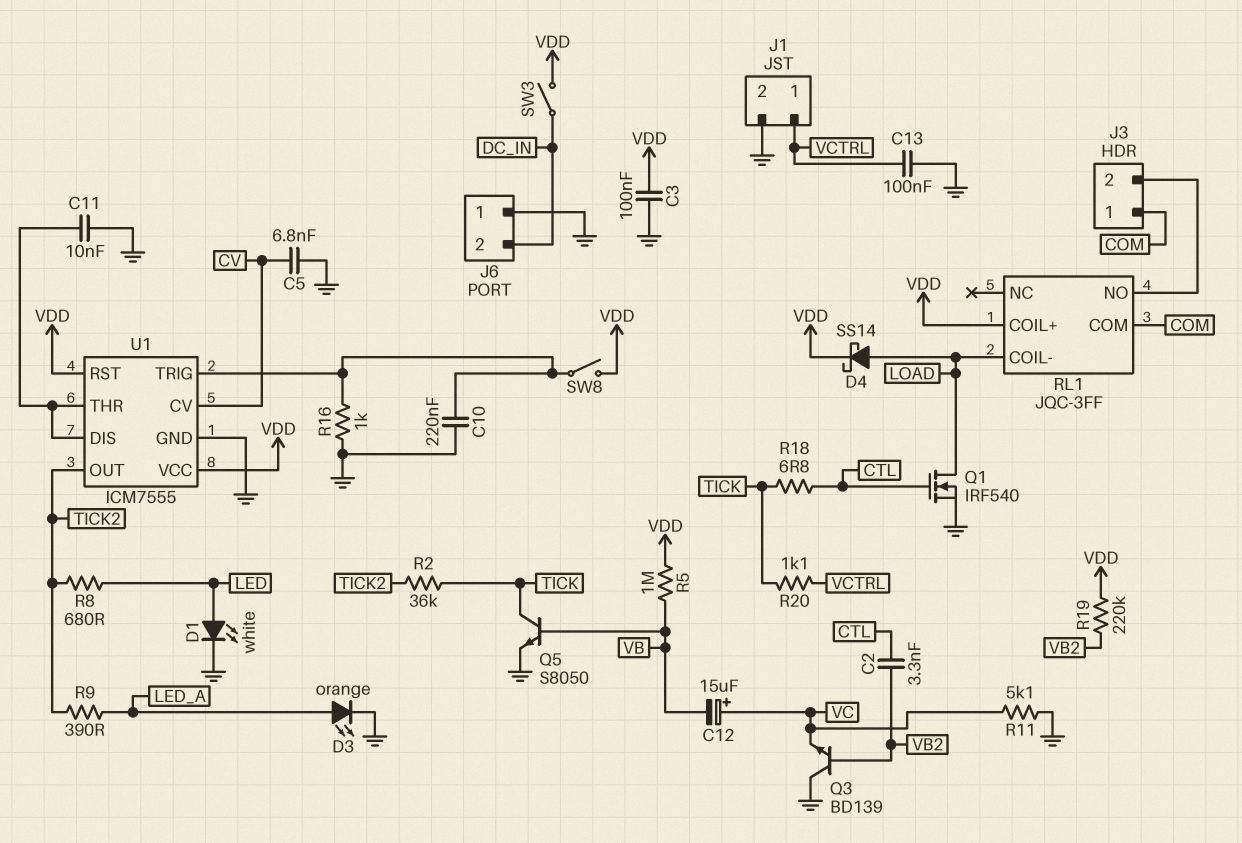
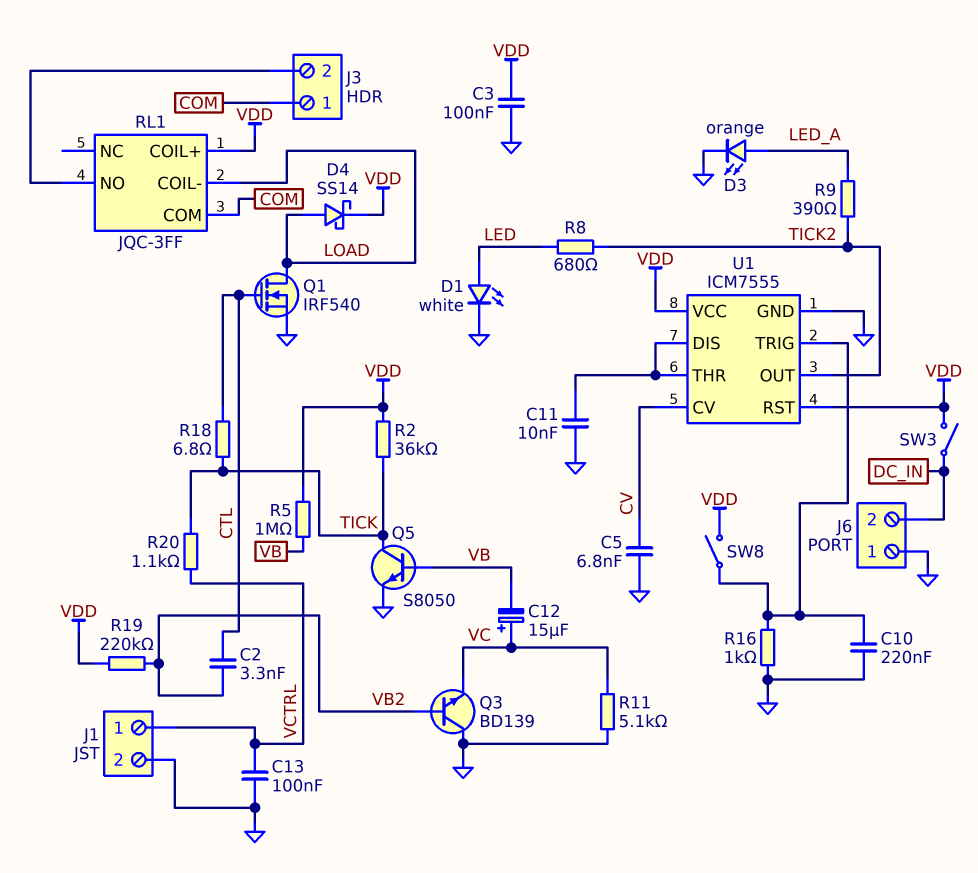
R2: 36k (TICK, TICK2) -> 36k (TICK, VDD)

